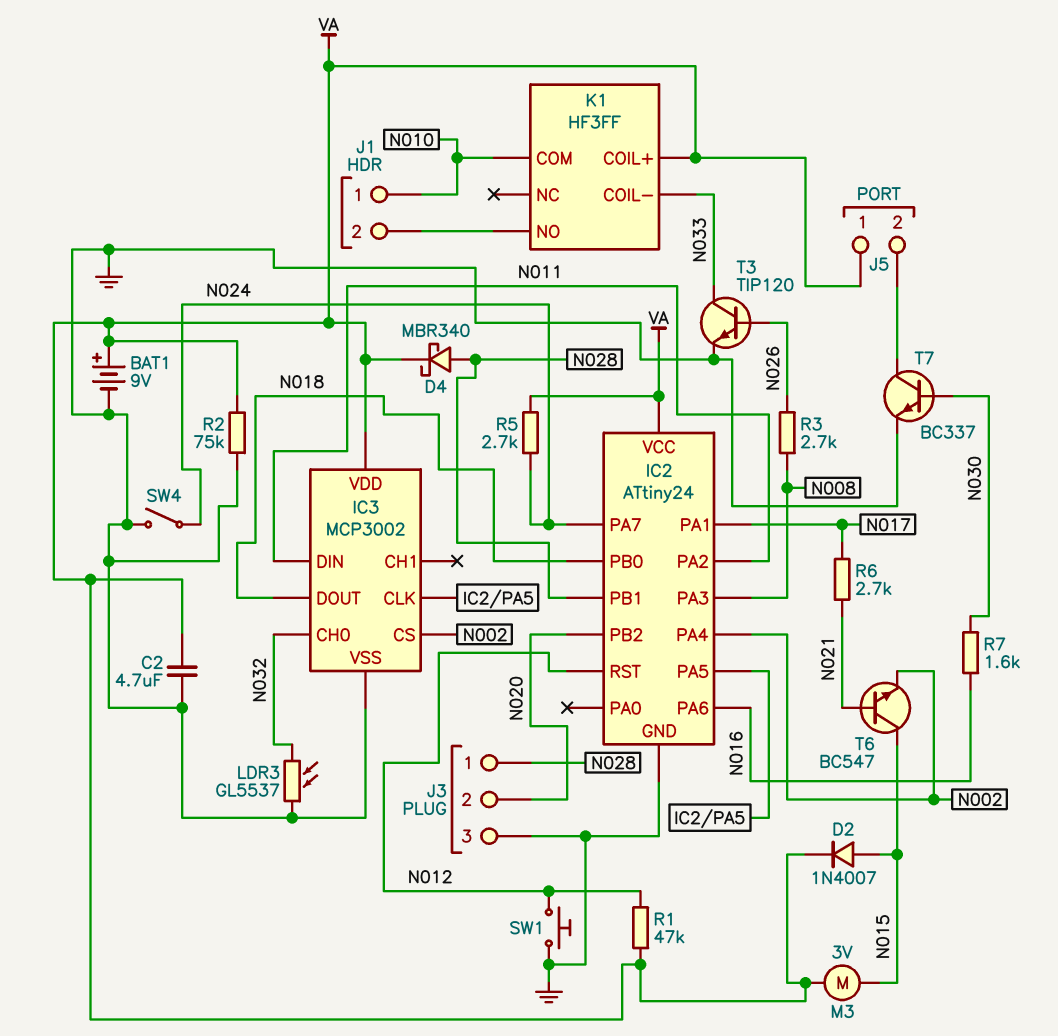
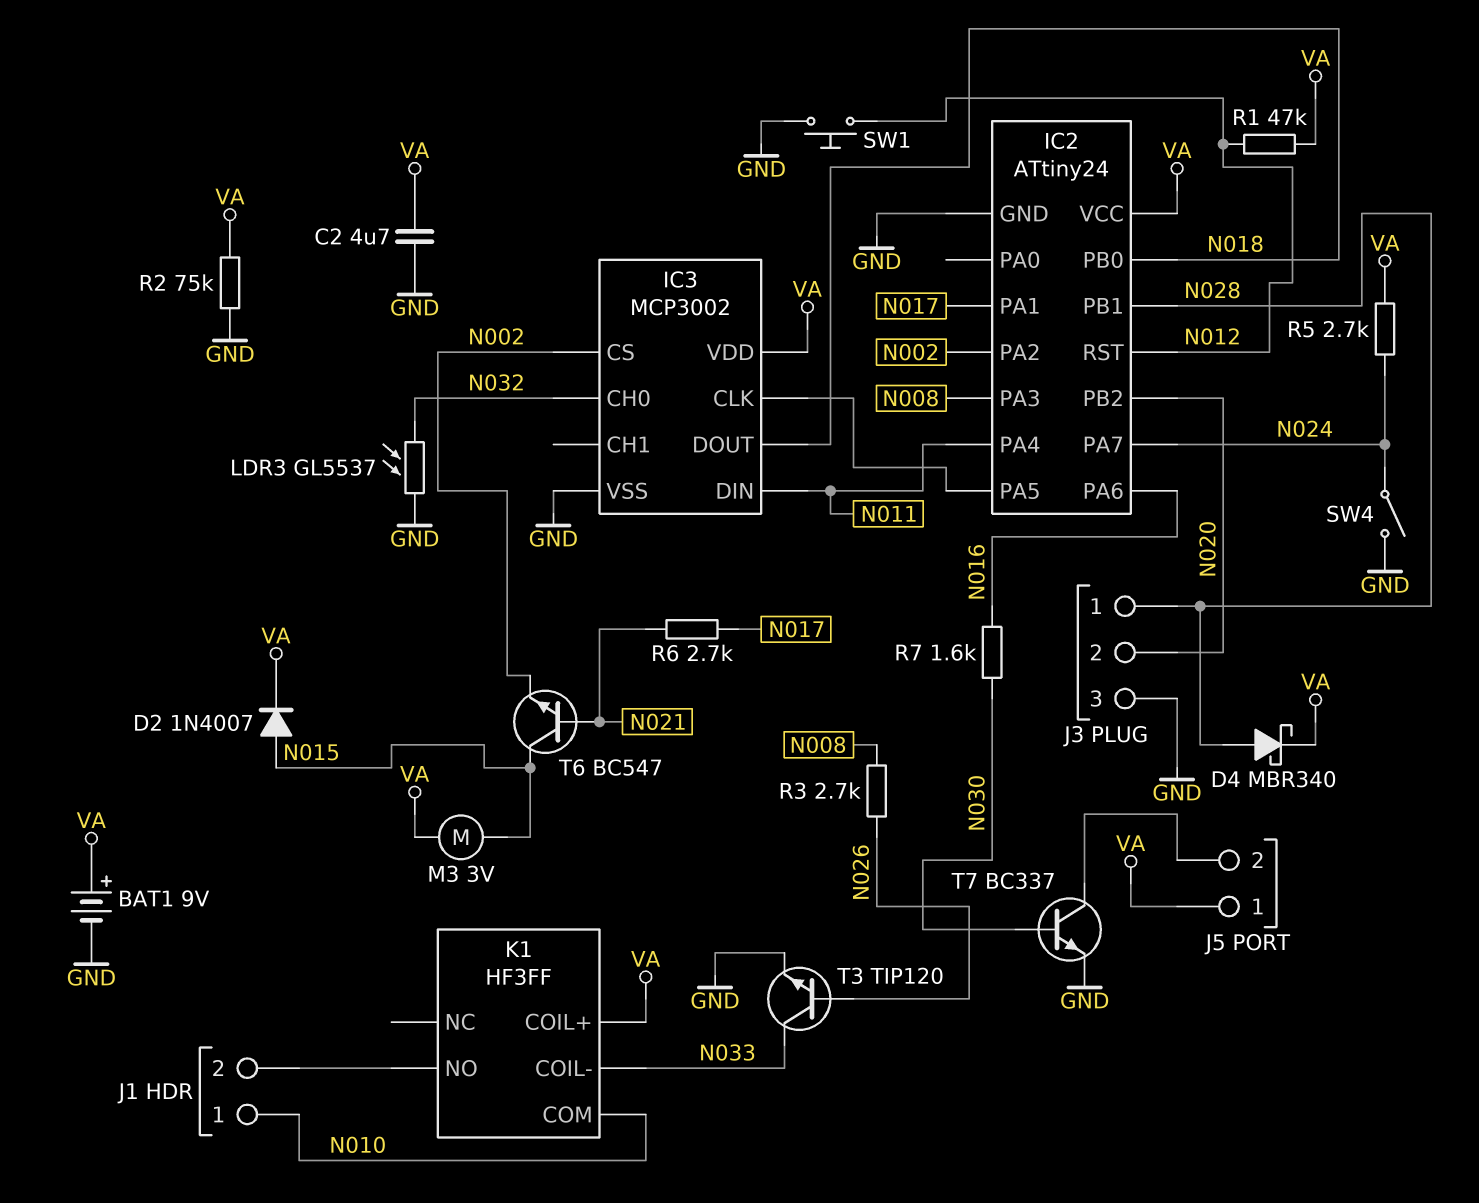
IC2 pin PA2: N011 -> N002
IC2 pin PA4: N002 -> N011

